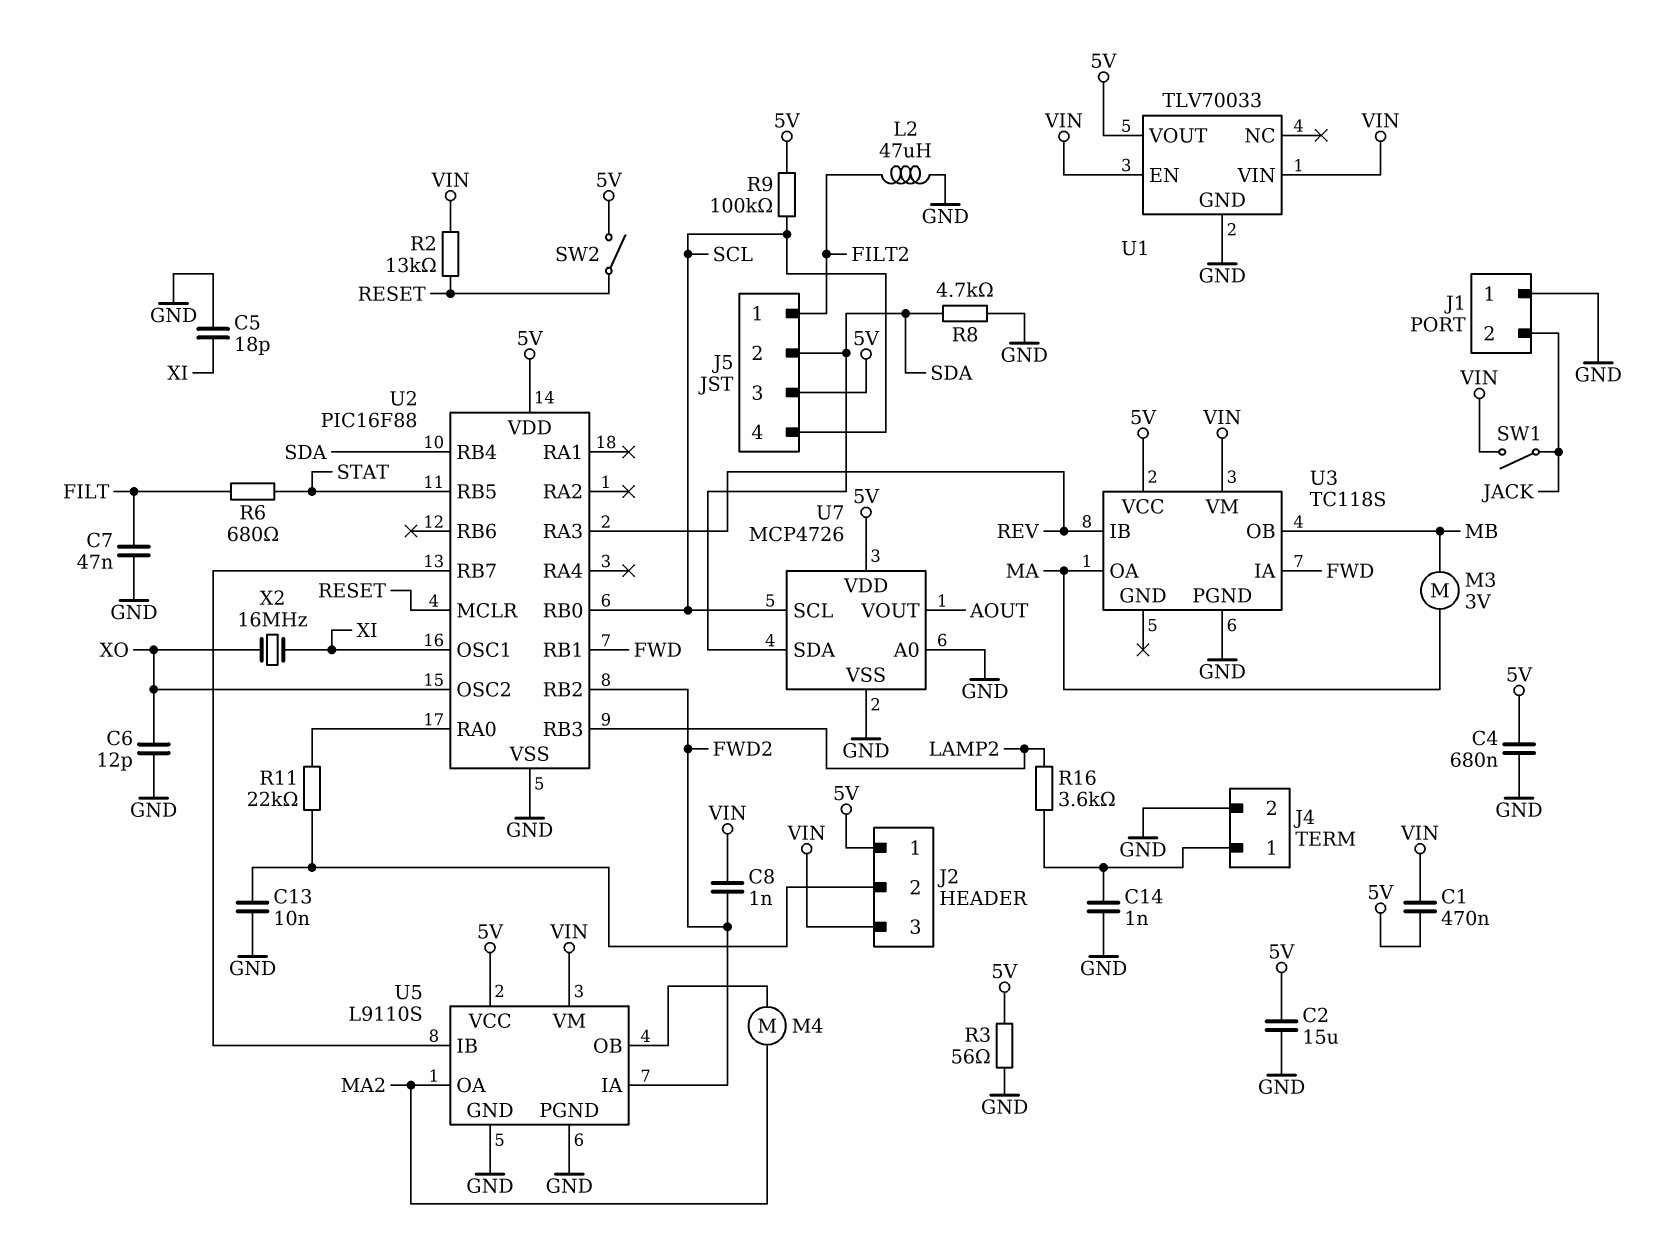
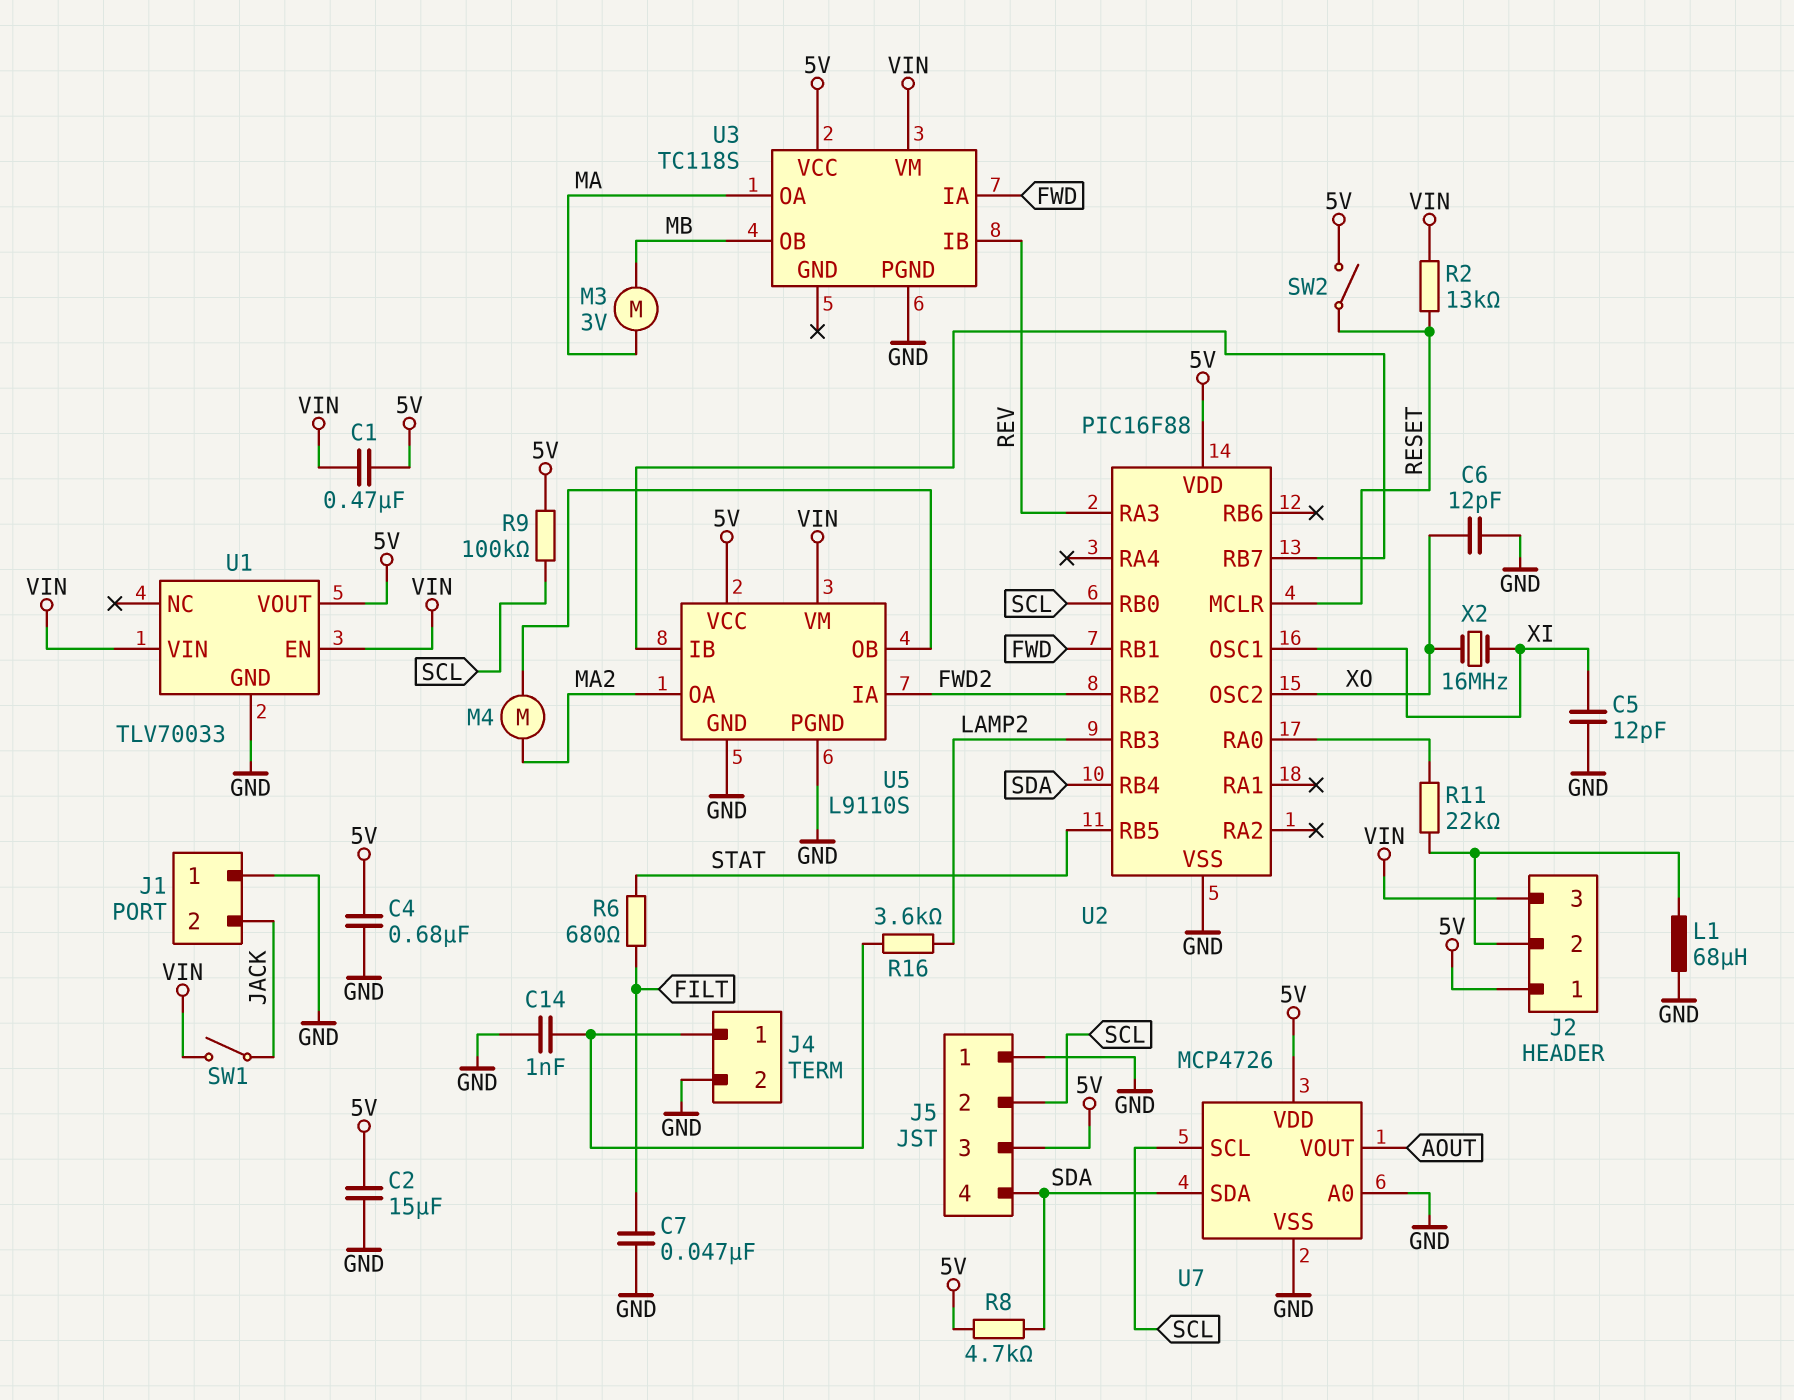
C5: 18pF (GND, XI) -> 12pF (GND, XI)
C8: 1nF (FWD2, VIN) -> none
C13: 10nF (GND, J2/2) -> none
J5 pin 1: FILT2 -> GND
J5 pin 2: SDA -> SCL
J5 pin 4: SCL -> SDA
L1: none -> 68uH (GND, J2/2)
L2: 47uH (FILT2, GND) -> none
R3: 56 (5V, GND) -> none
R8: 4.7k (GND, SDA) -> 4.7k (5V, SDA)

